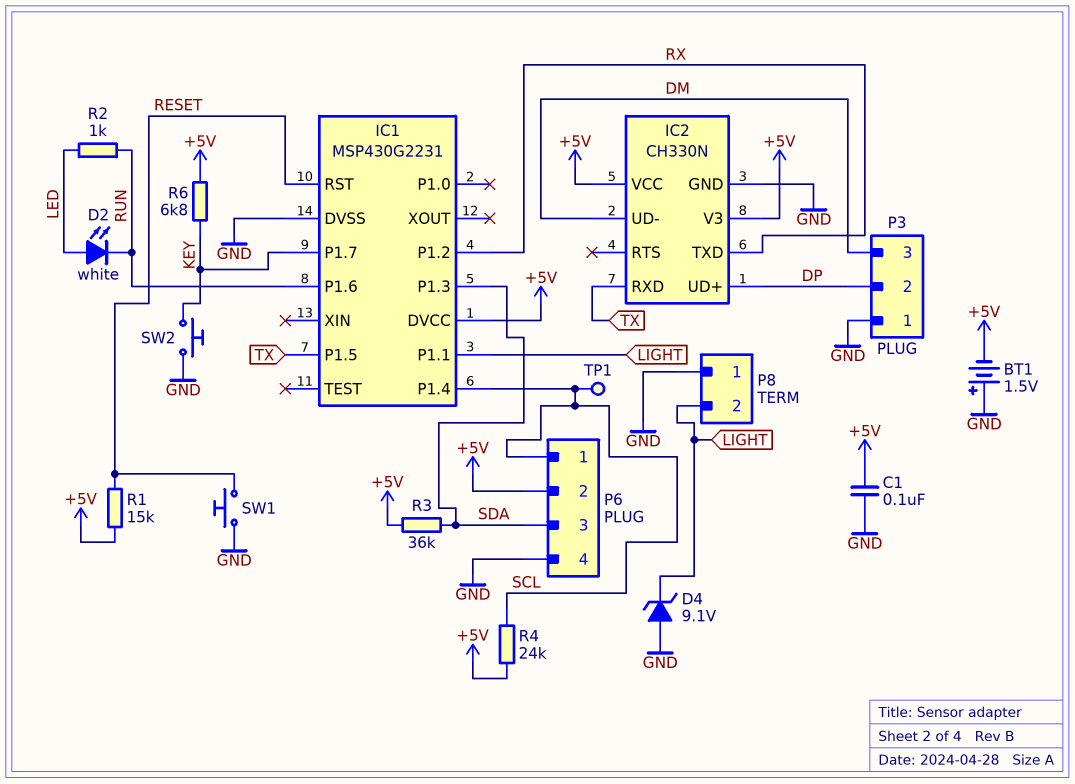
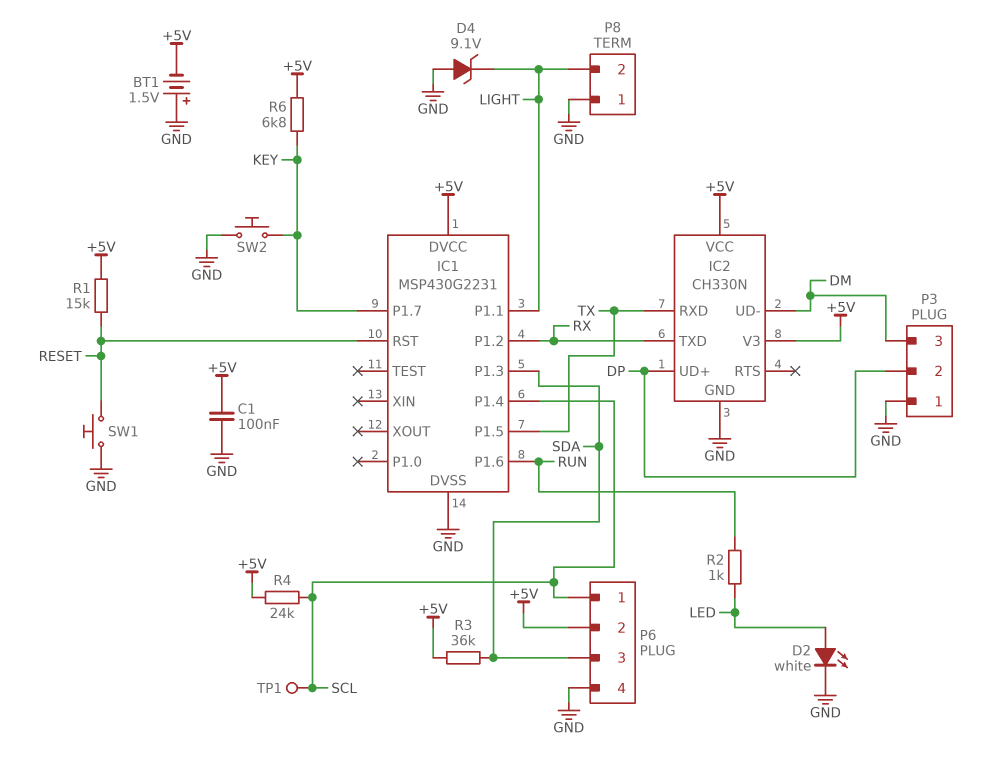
D2: LED white (A LED, K RUN) -> LED white (A LED, K GND)

